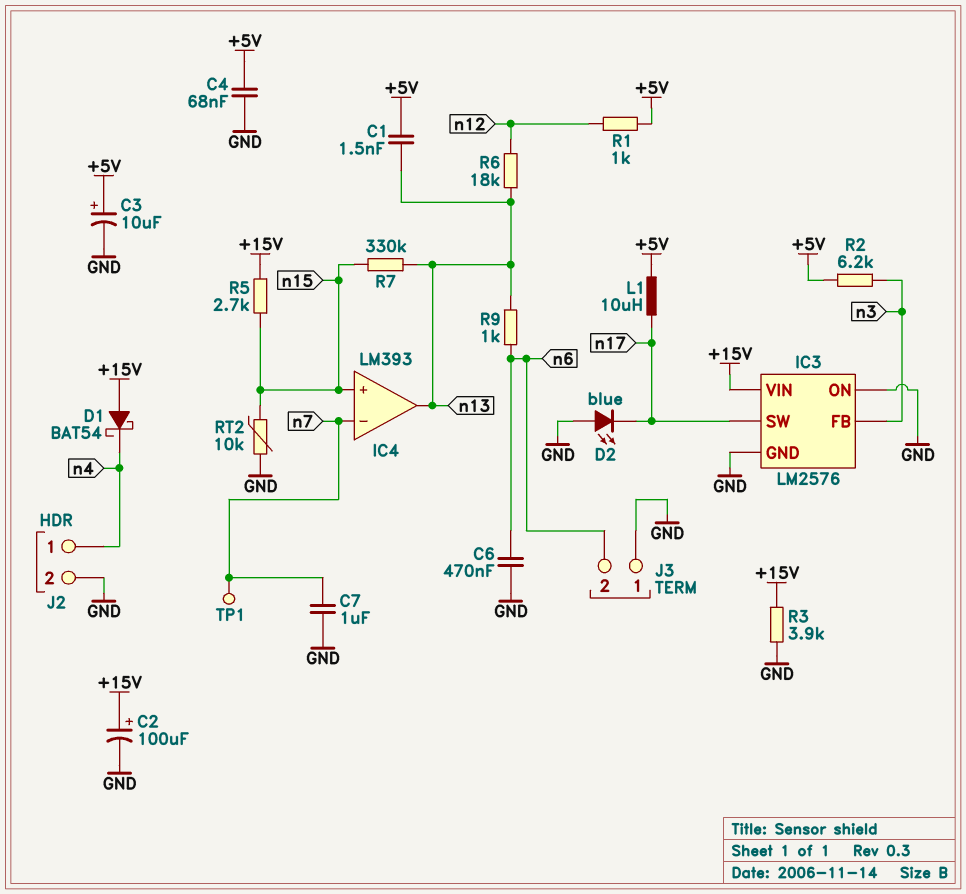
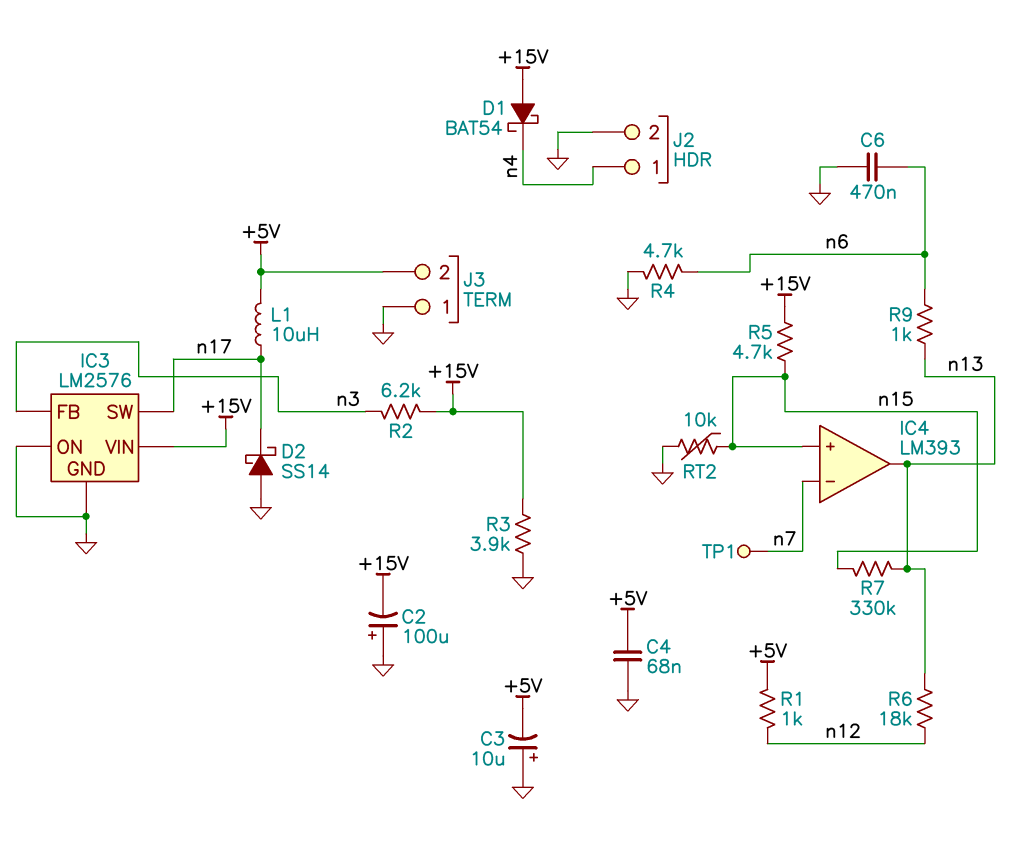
C1: 1.5nF (+5V, n13) -> none
C2: 100uF (plus +15V, minus GND) -> 100uF (plus GND, minus +15V)
C3: 10uF (plus +5V, minus GND) -> 10uF (plus GND, minus +5V)
C7: 1uF (GND, n7) -> none
D2: LED blue (A GND, K n17) -> schottky SS14 (A GND, K n17)
J3 pin 2: n6 -> +5V
R2: 6.2k (+5V, n3) -> 6.2k (+15V, n3)
R4: none -> 4.7k (GND, n6)
R5: 2.7k (+15V, n15) -> 4.7k (+15V, n15)

